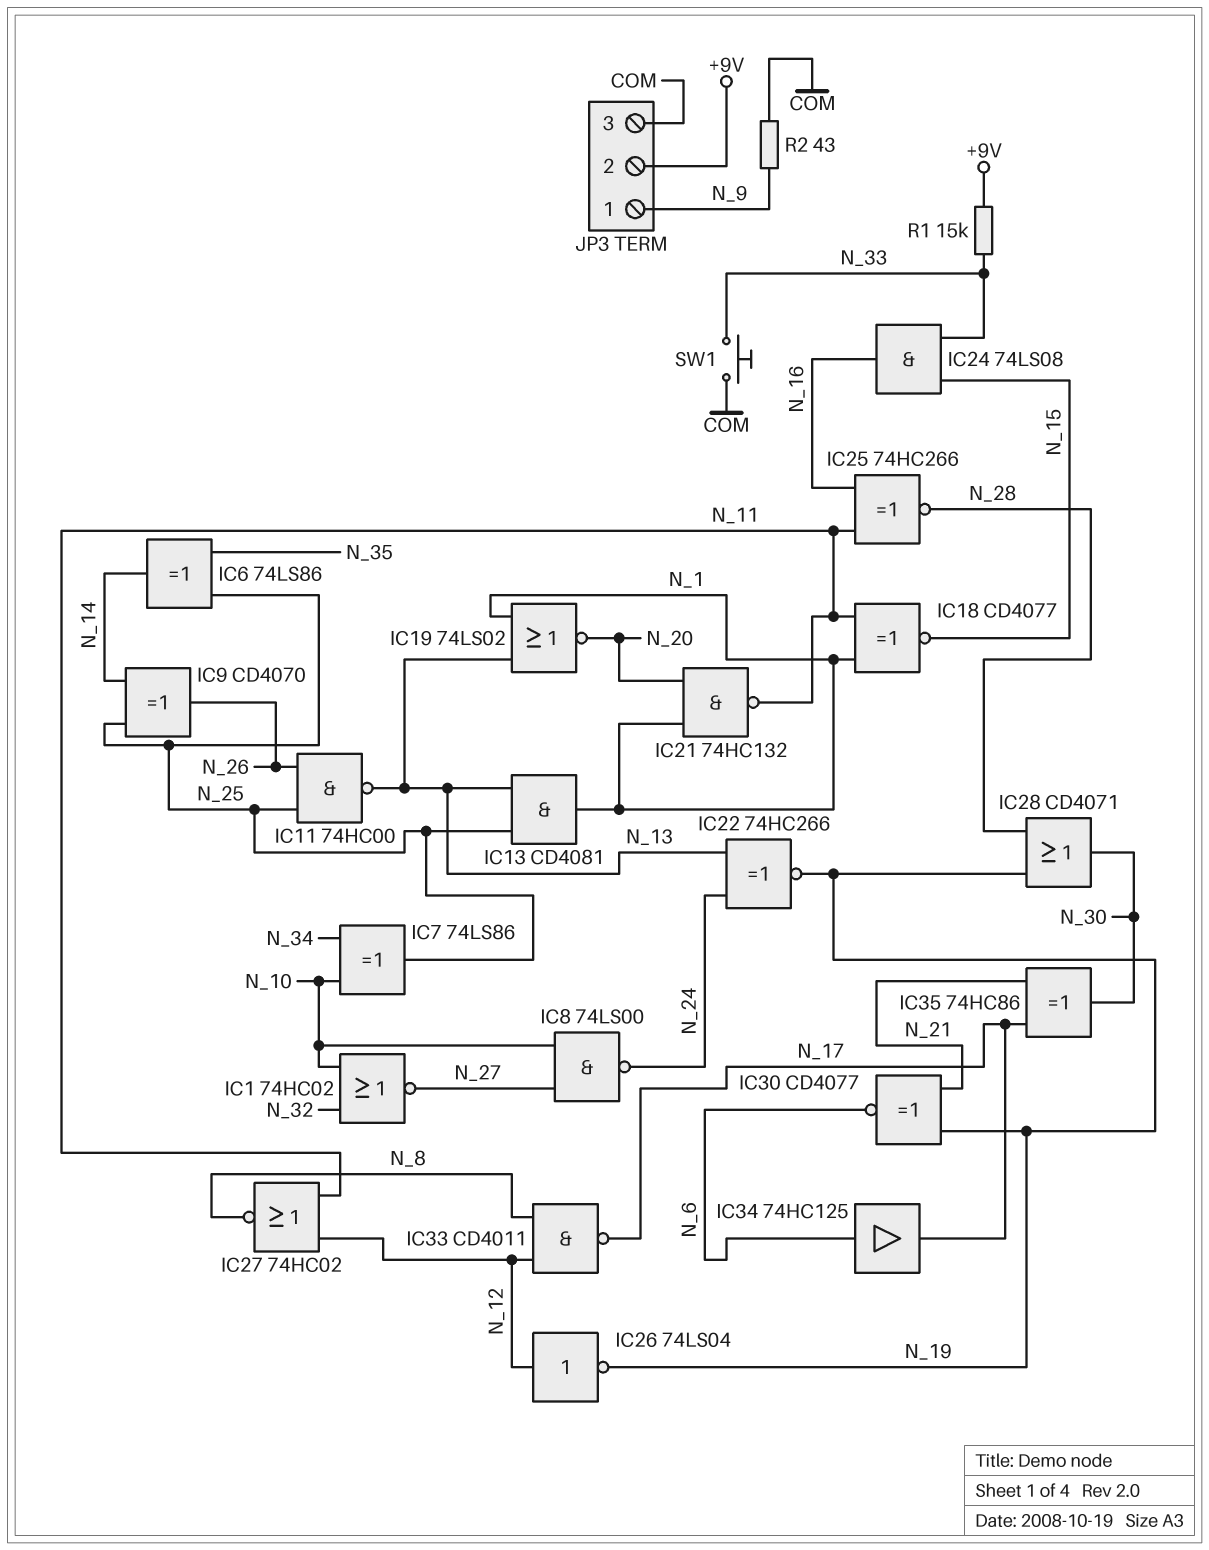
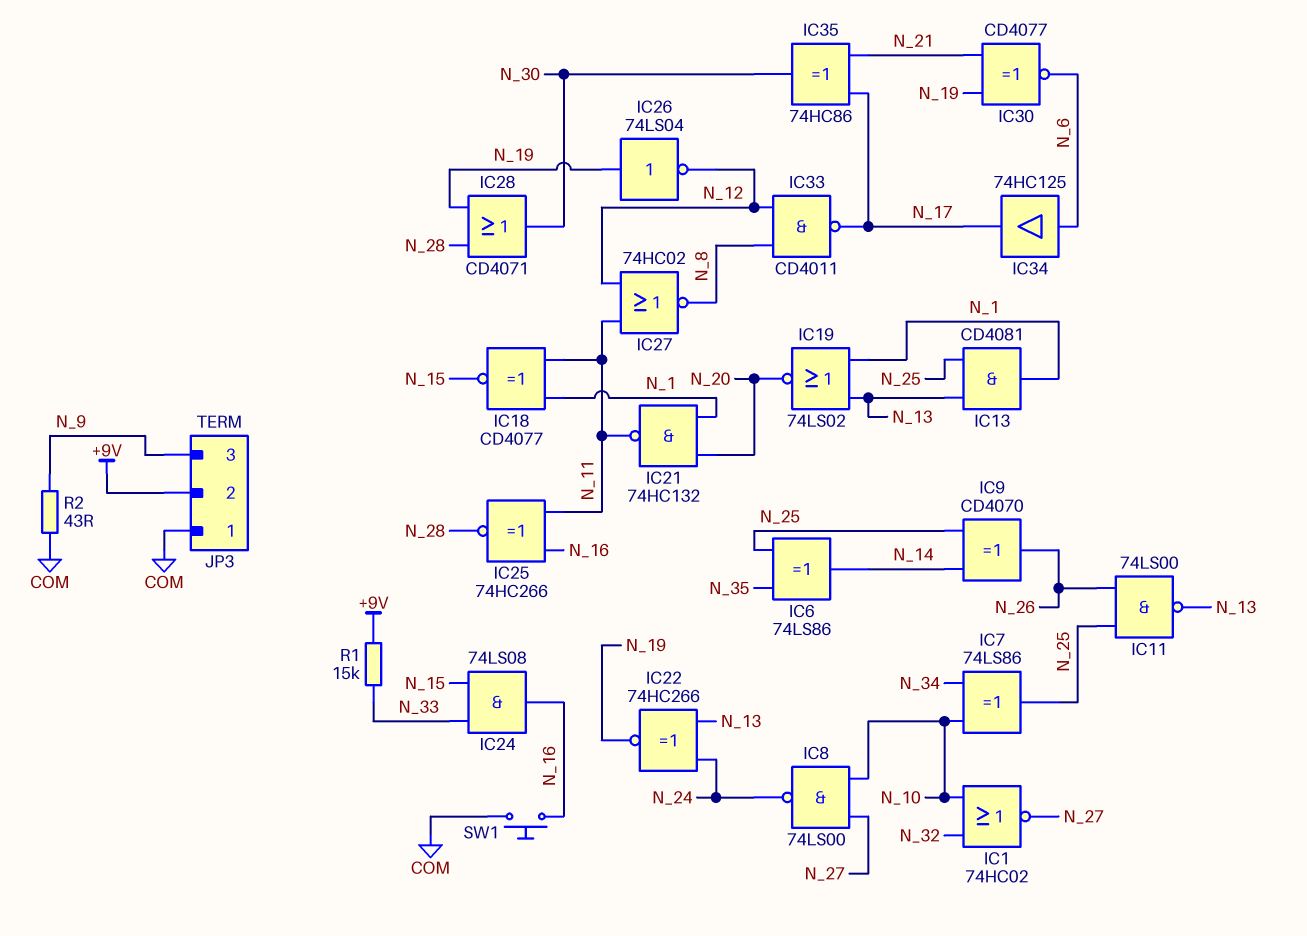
IC11: NAND 74HC00 (in N_25, in N_26, out N_13) -> NAND 74LS00 (in N_25, in N_26, out N_13)
IC26: NOT 74LS04 (in N_12, out N_19) -> NOT 74LS04 (in N_19, out N_12)
JP3 pin 1: N_9 -> COM
JP3 pin 3: COM -> N_9
SW1: button (COM, N_33) -> button (COM, N_16)

